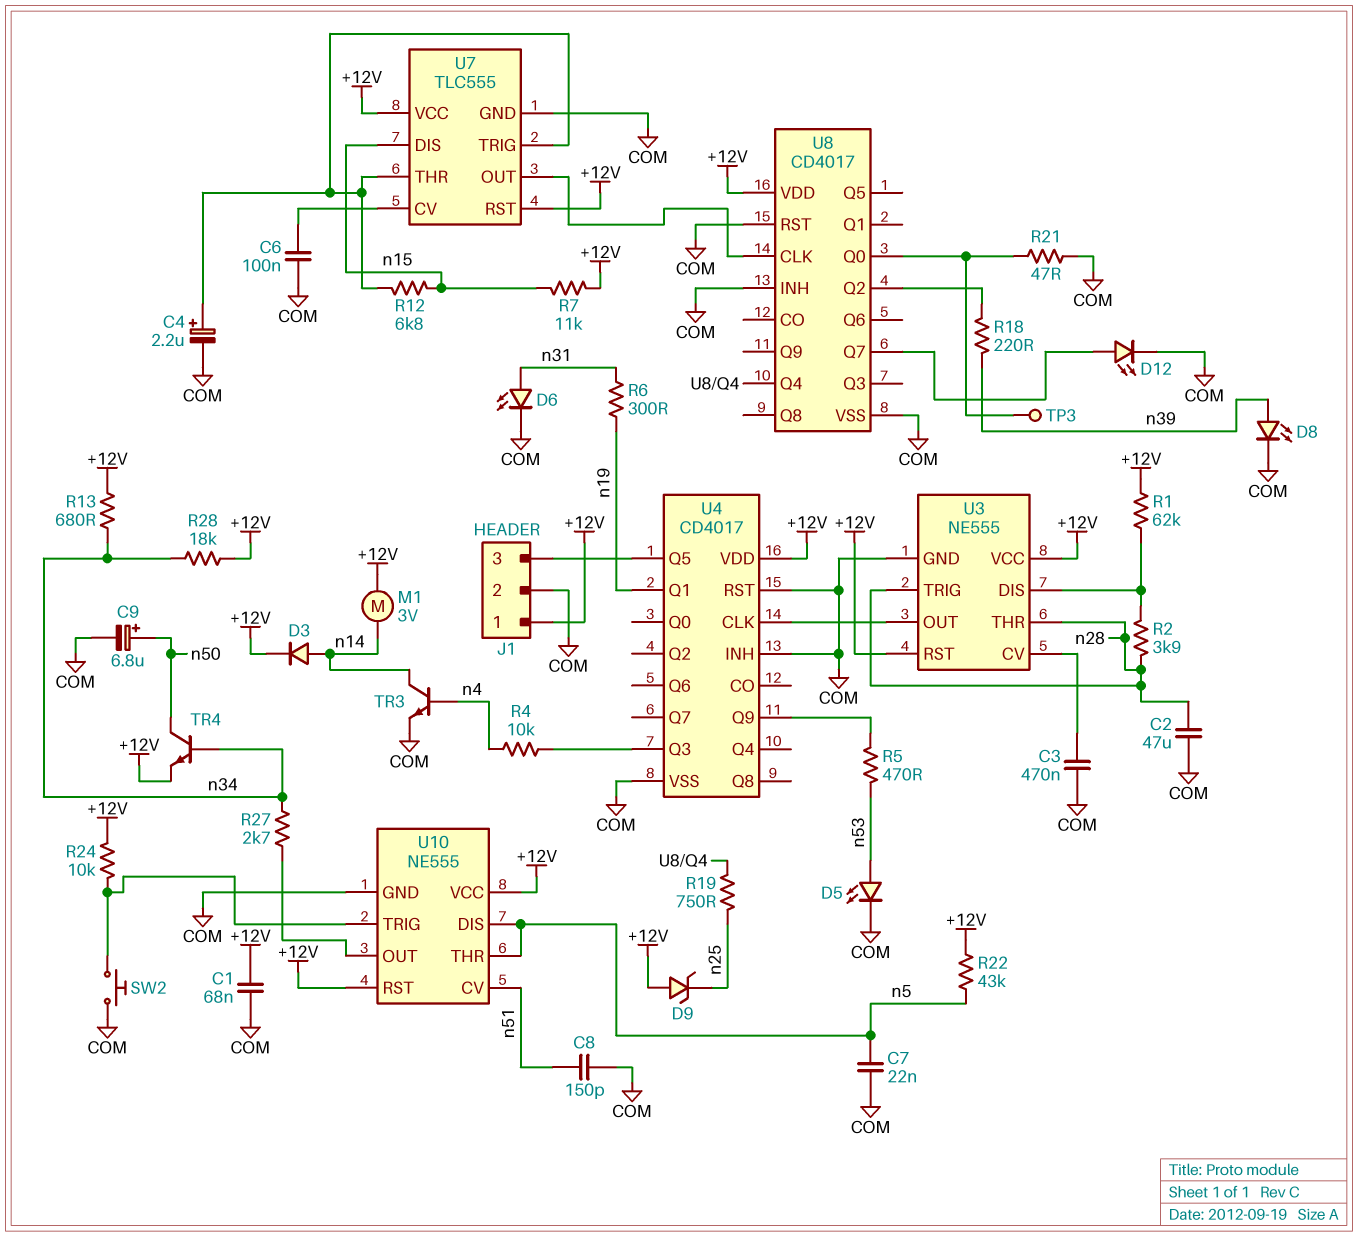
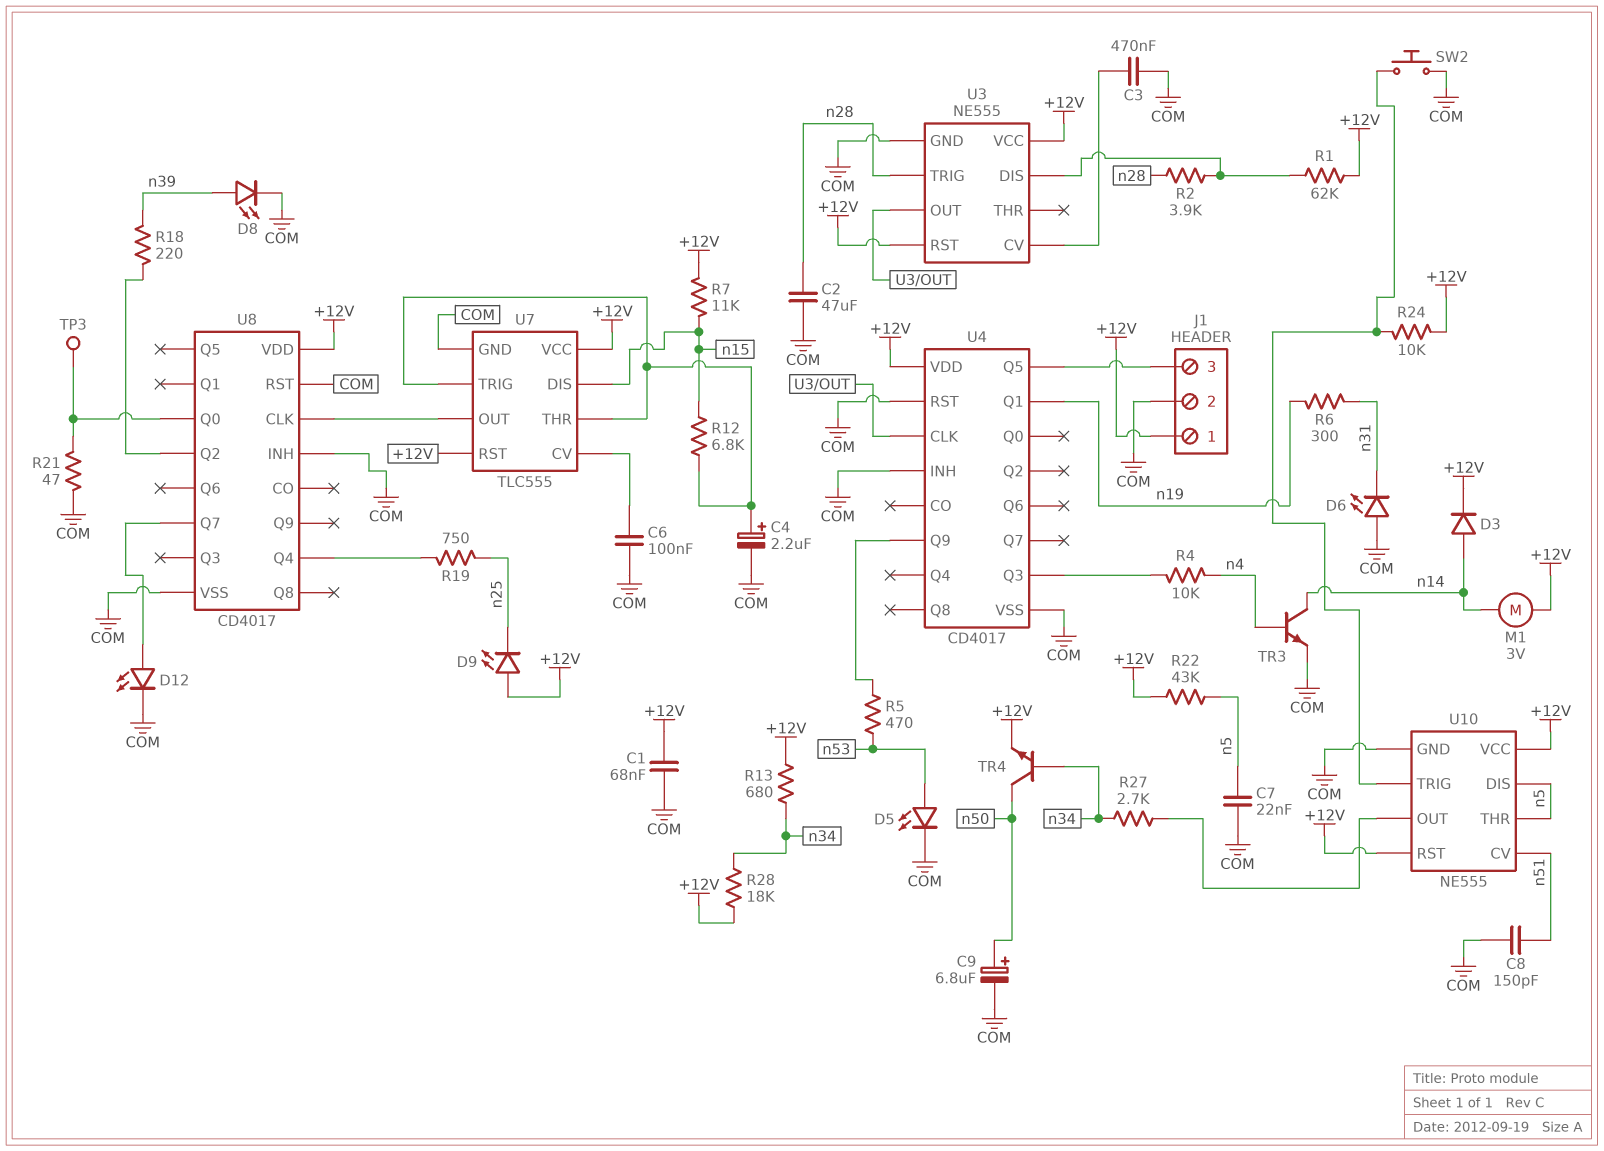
D6: LED (A n31, K COM) -> LED (A COM, K n31)
D9: zener (A +12V, K n25) -> LED (A +12V, K n25)
U3 pin THR: n28 -> none

